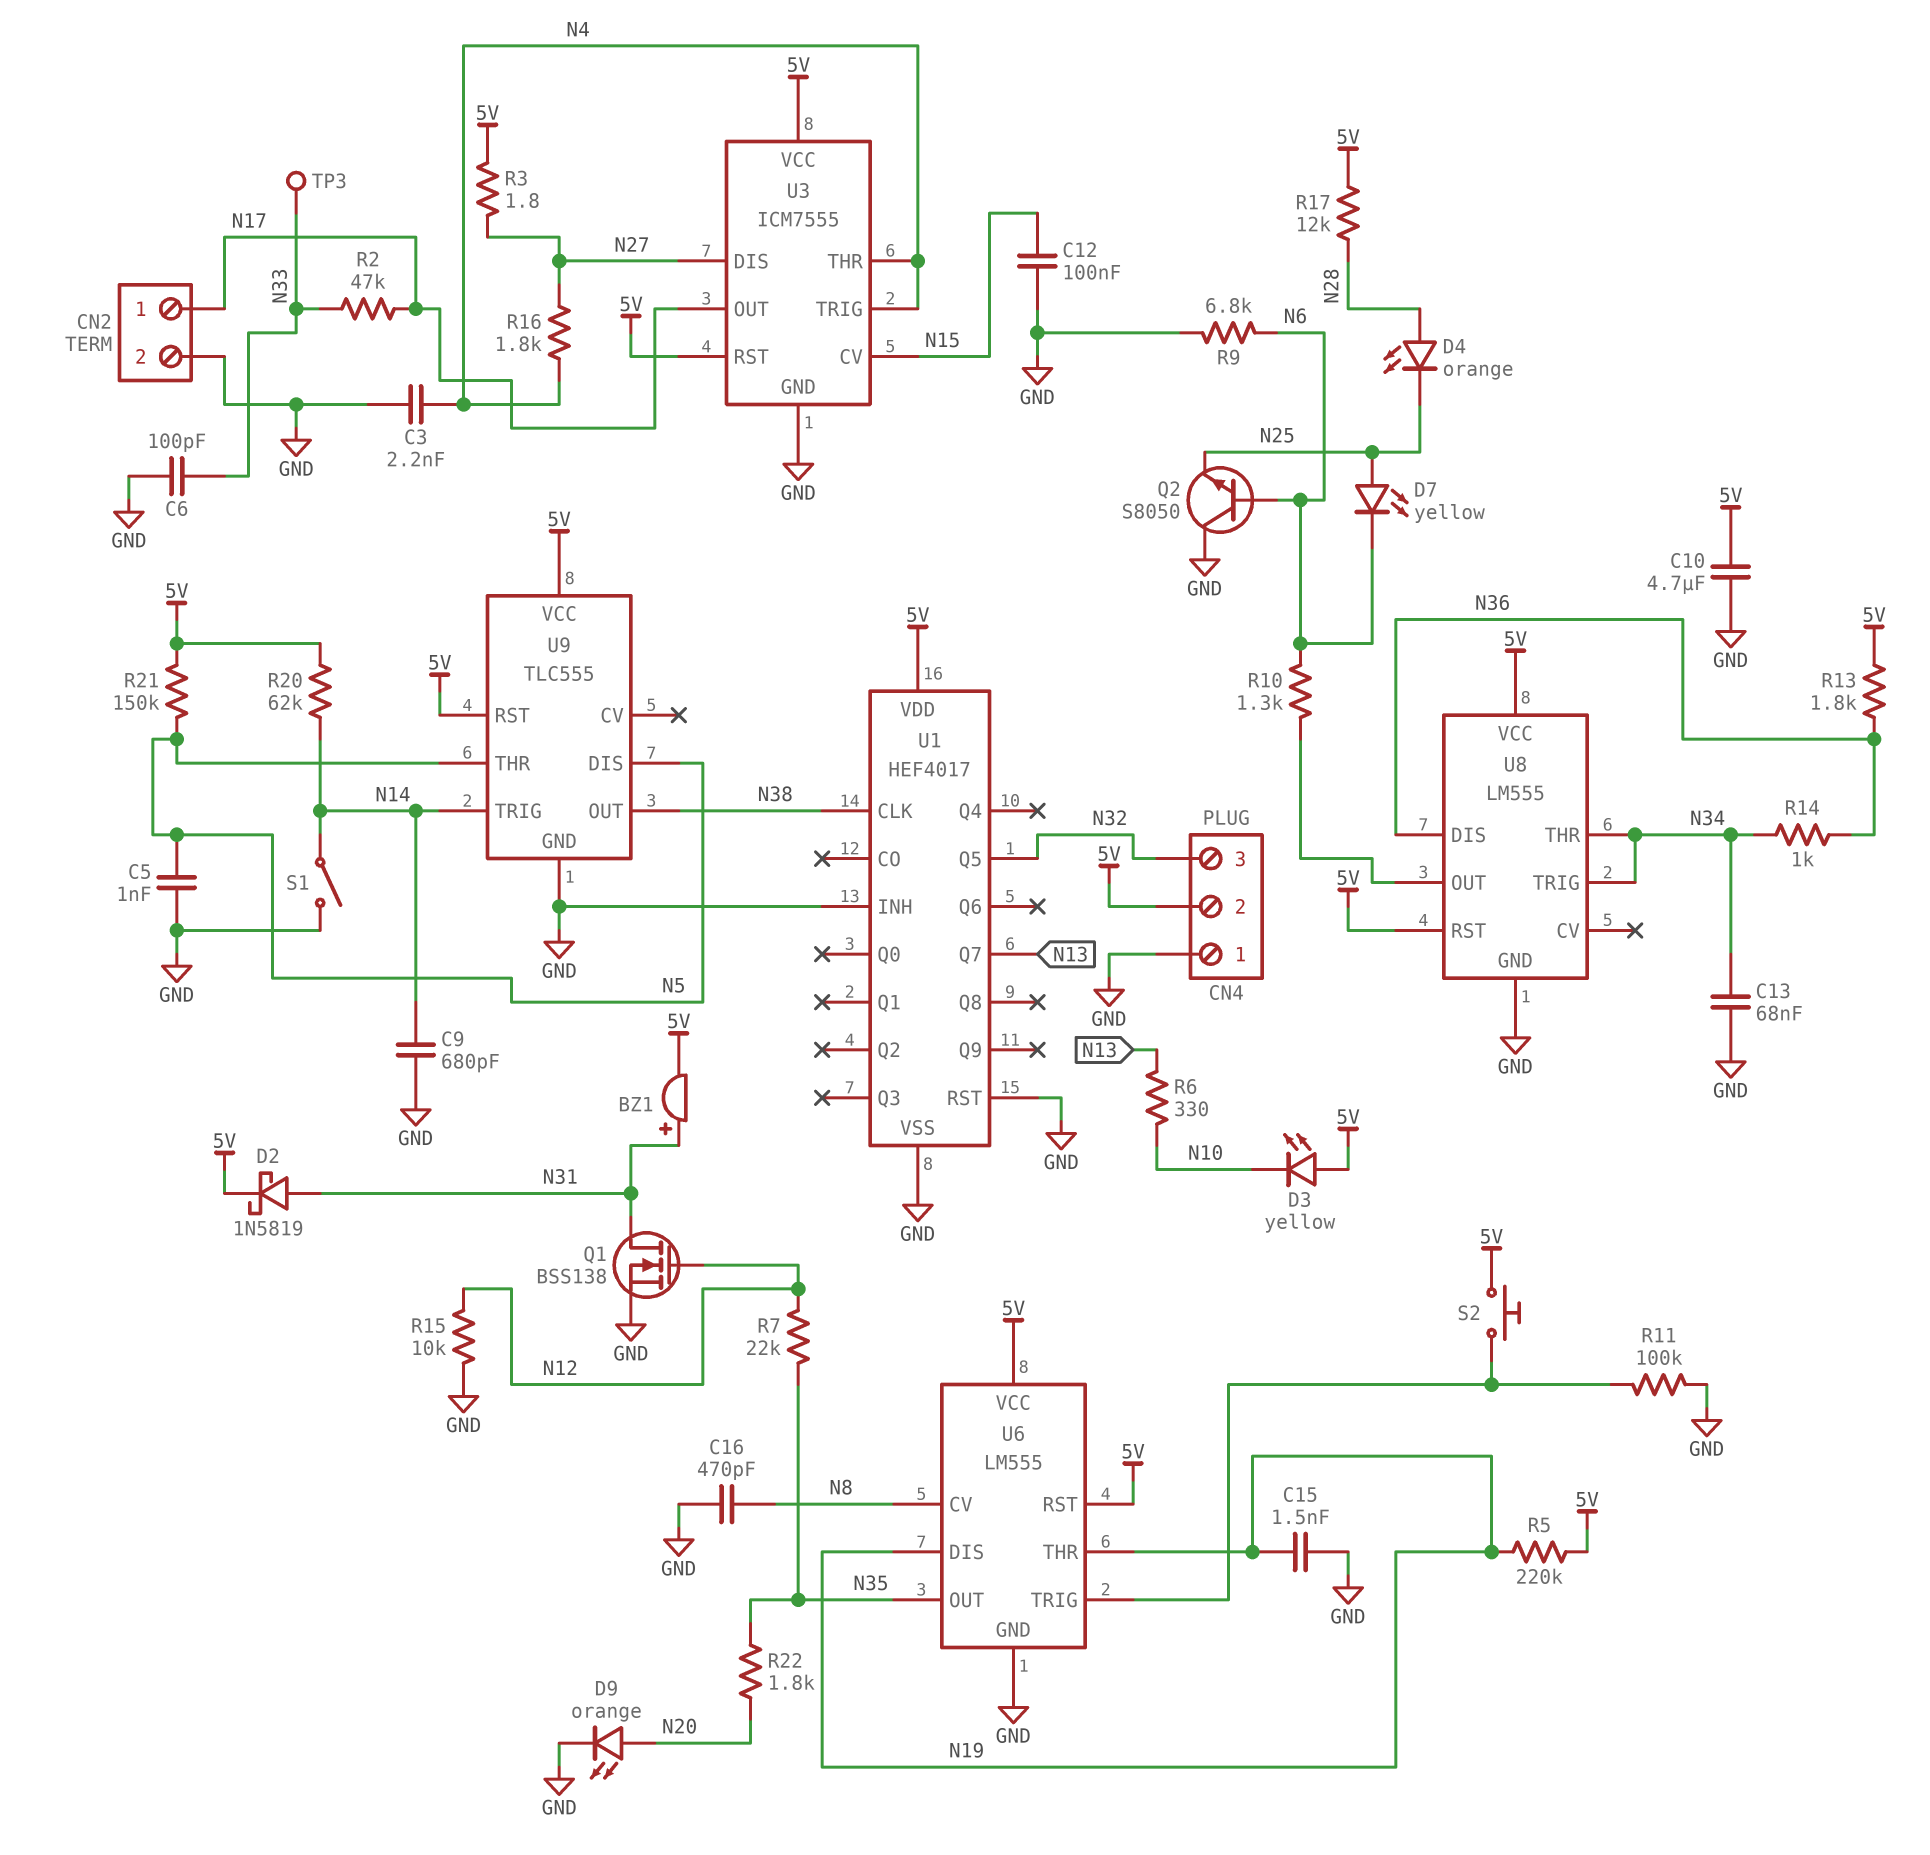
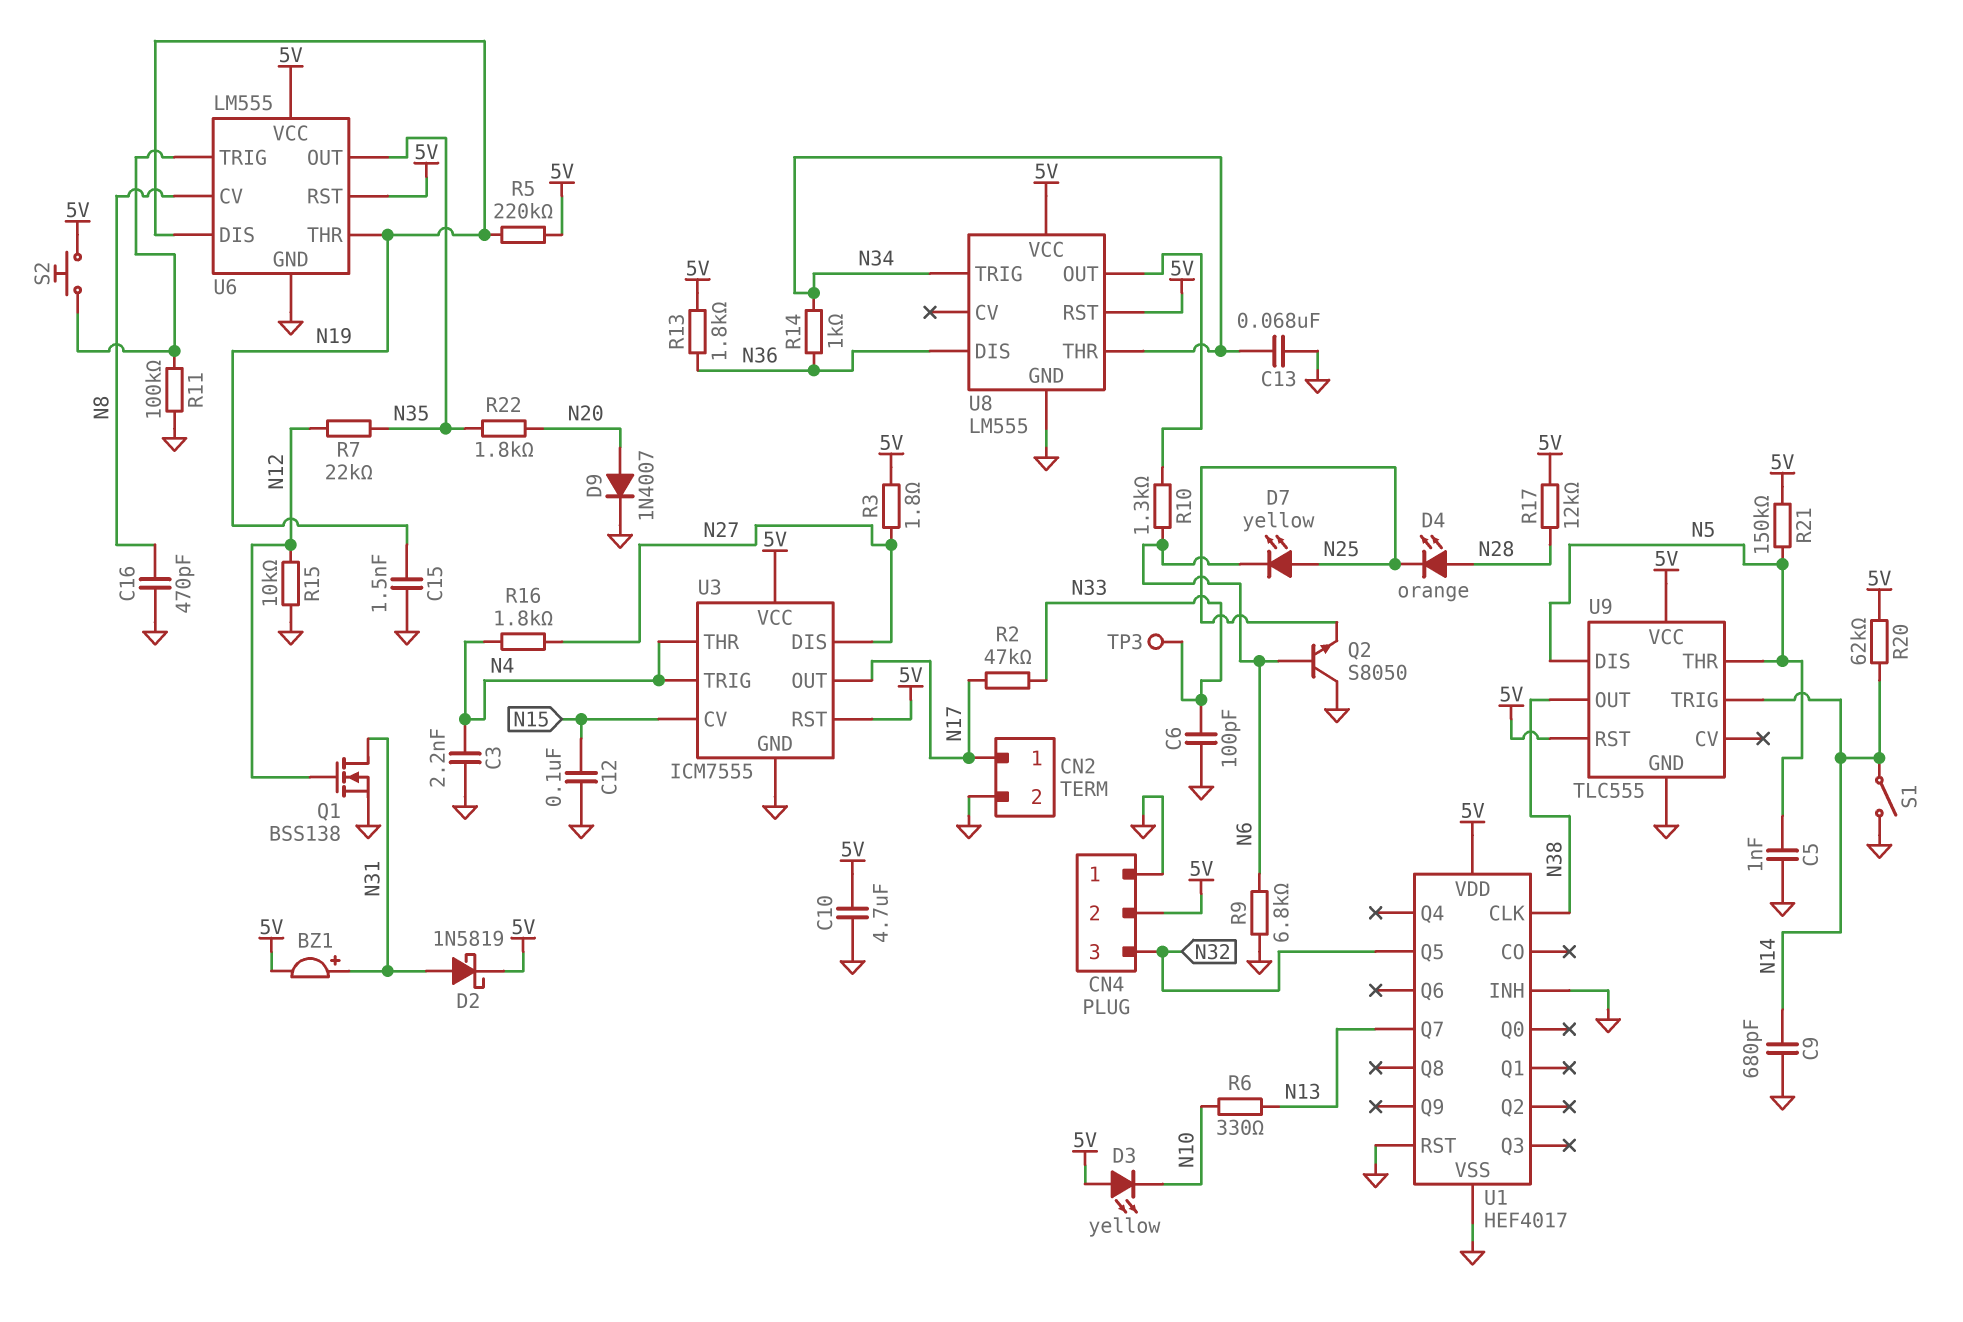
D9: LED orange (A N20, K GND) -> diode 1N4007 (A N20, K GND)

